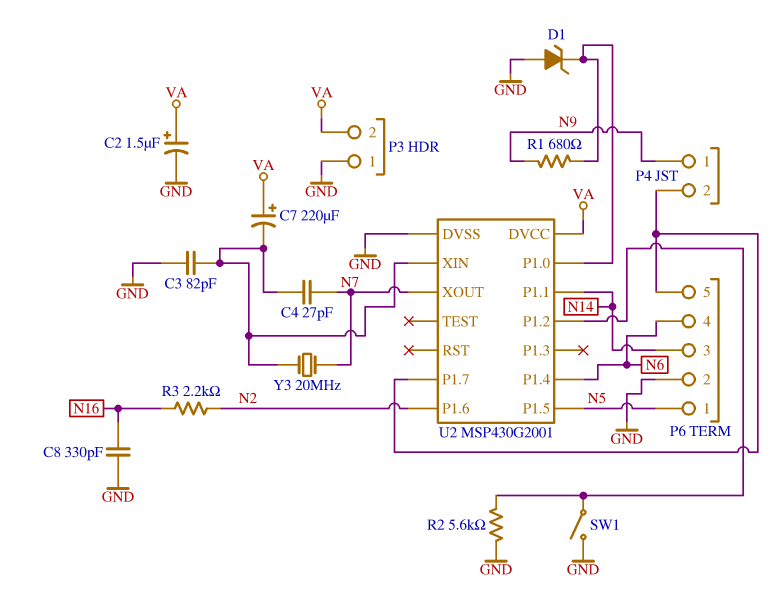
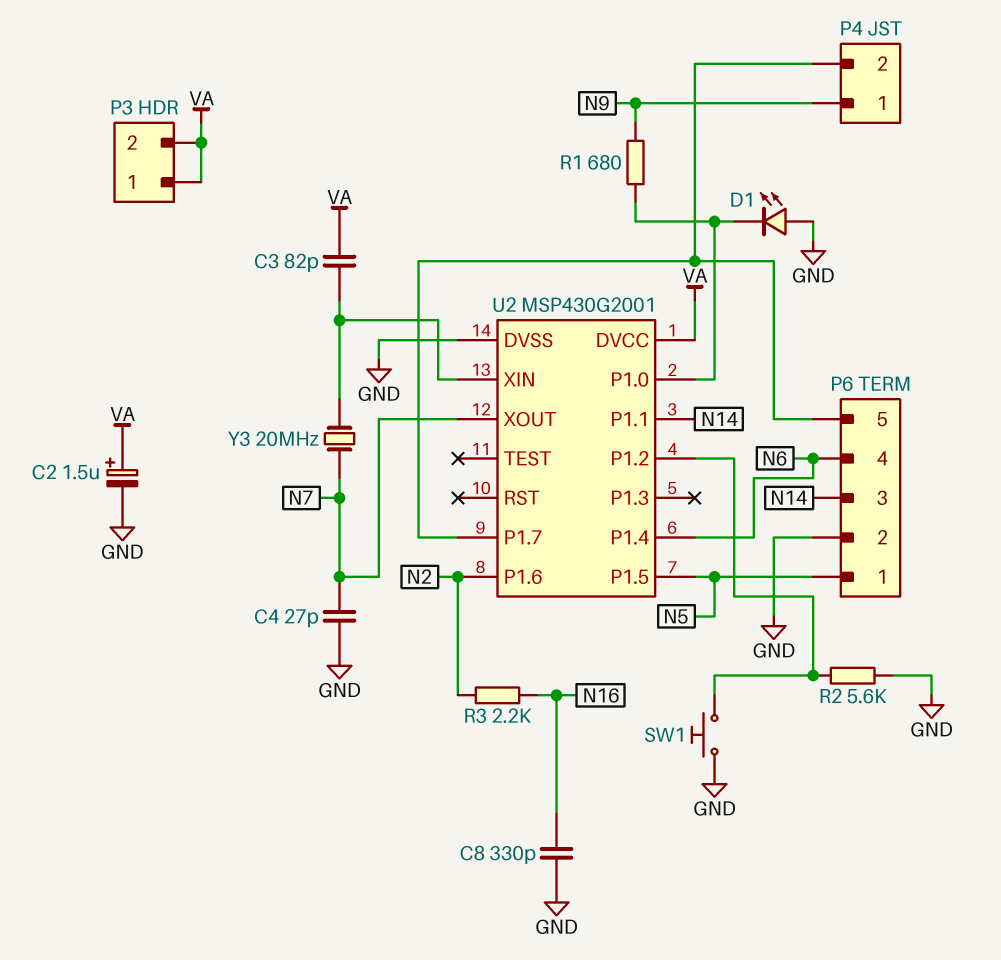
C3: 82pF (GND, U2/XIN) -> 82pF (U2/XIN, VA)
C4: 27pF (N7, U2/XIN) -> 27pF (GND, N7)
C7: 220uF (plus VA, minus U2/XIN) -> none
D1: zener (A GND, K U2/P1.0) -> LED (A GND, K U2/P1.0)
P3 pin 1: GND -> VA
SW1: switch (GND, U2/P1.2) -> button (GND, U2/P1.2)

